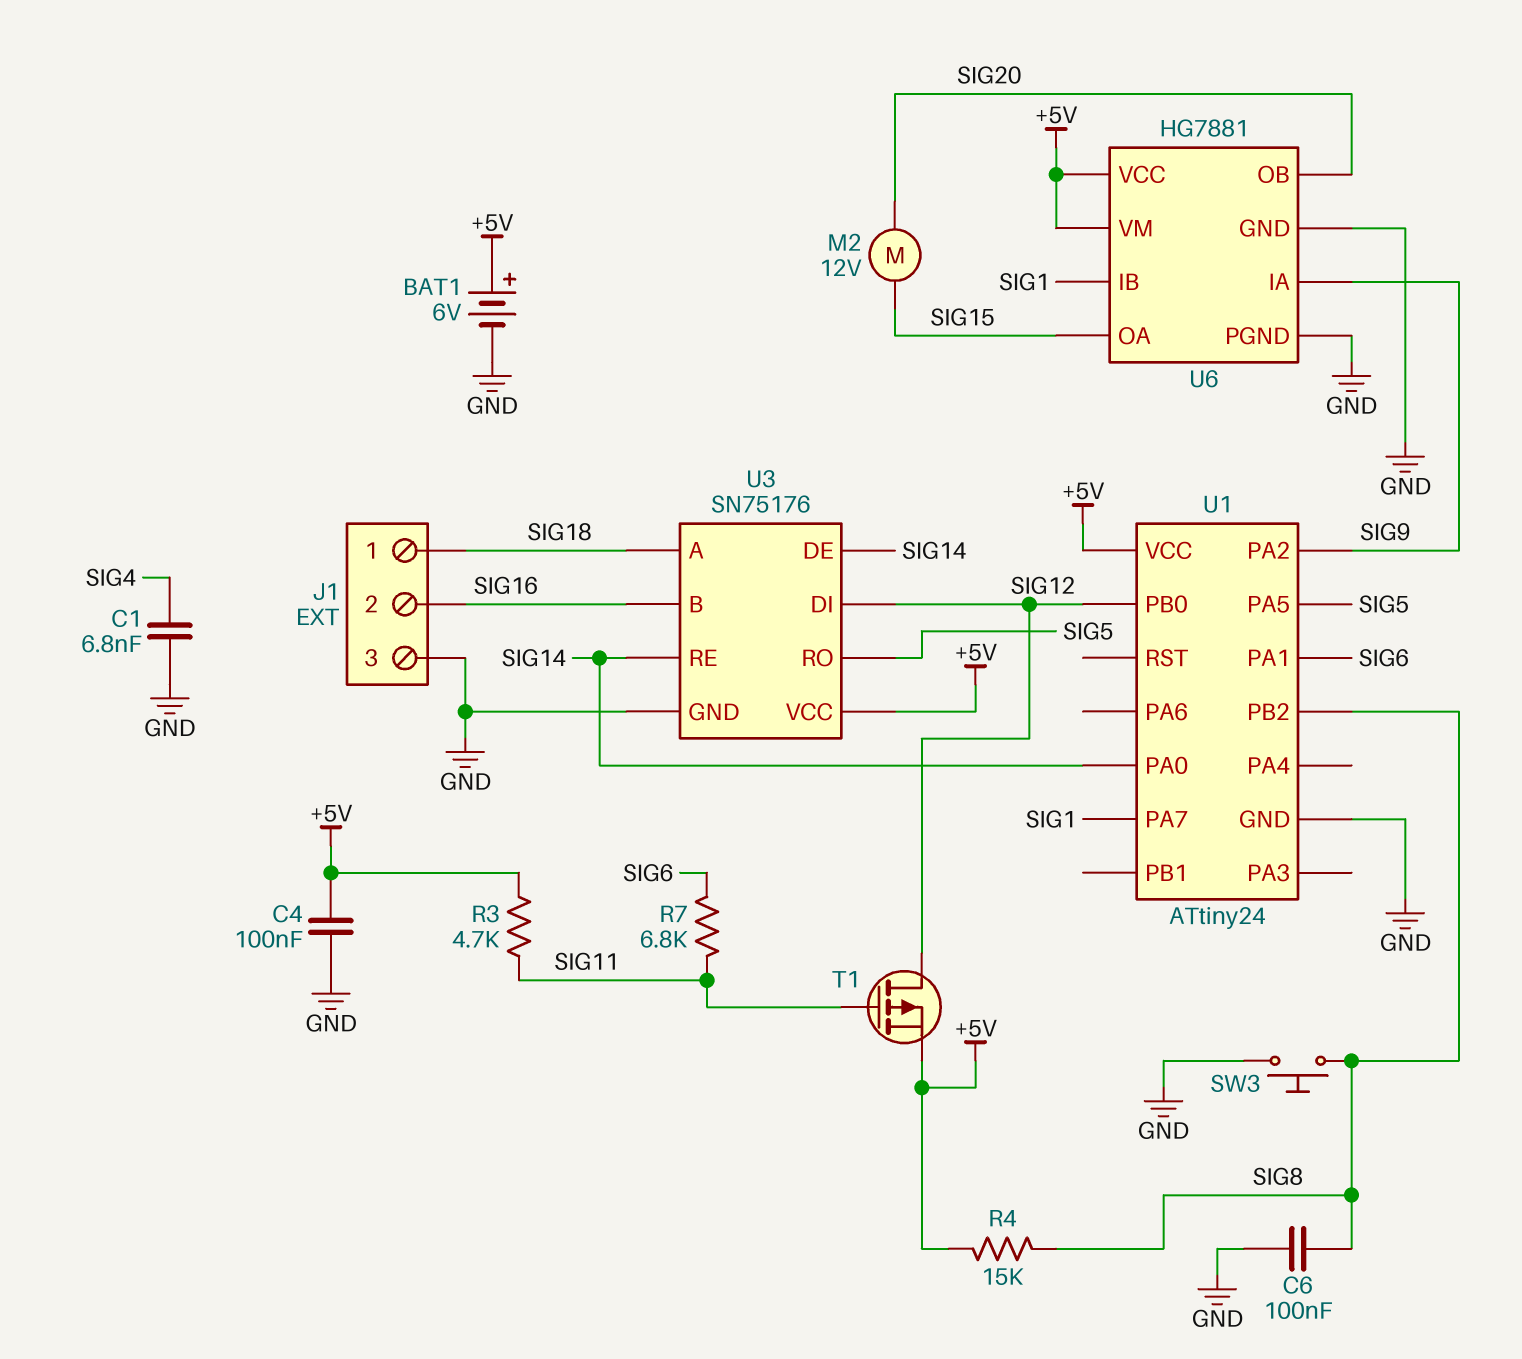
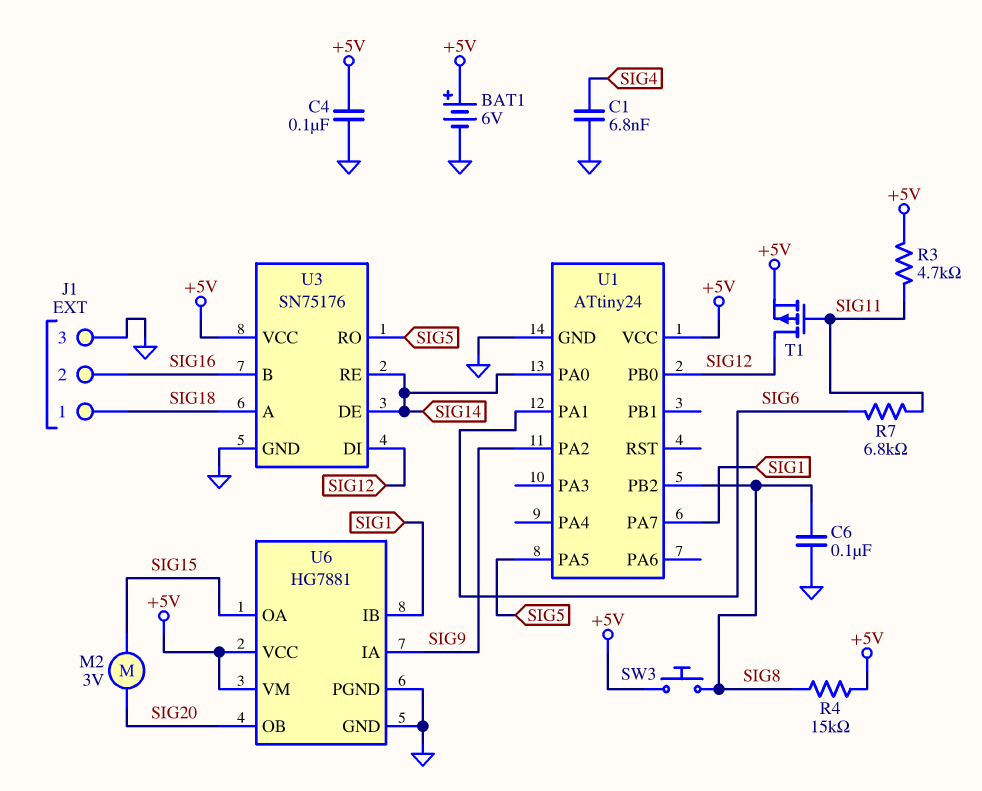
M2: motor 12V (SIG15, SIG20) -> motor 3V (SIG15, SIG20)
SW3: button (GND, SIG8) -> button (+5V, SIG8)

